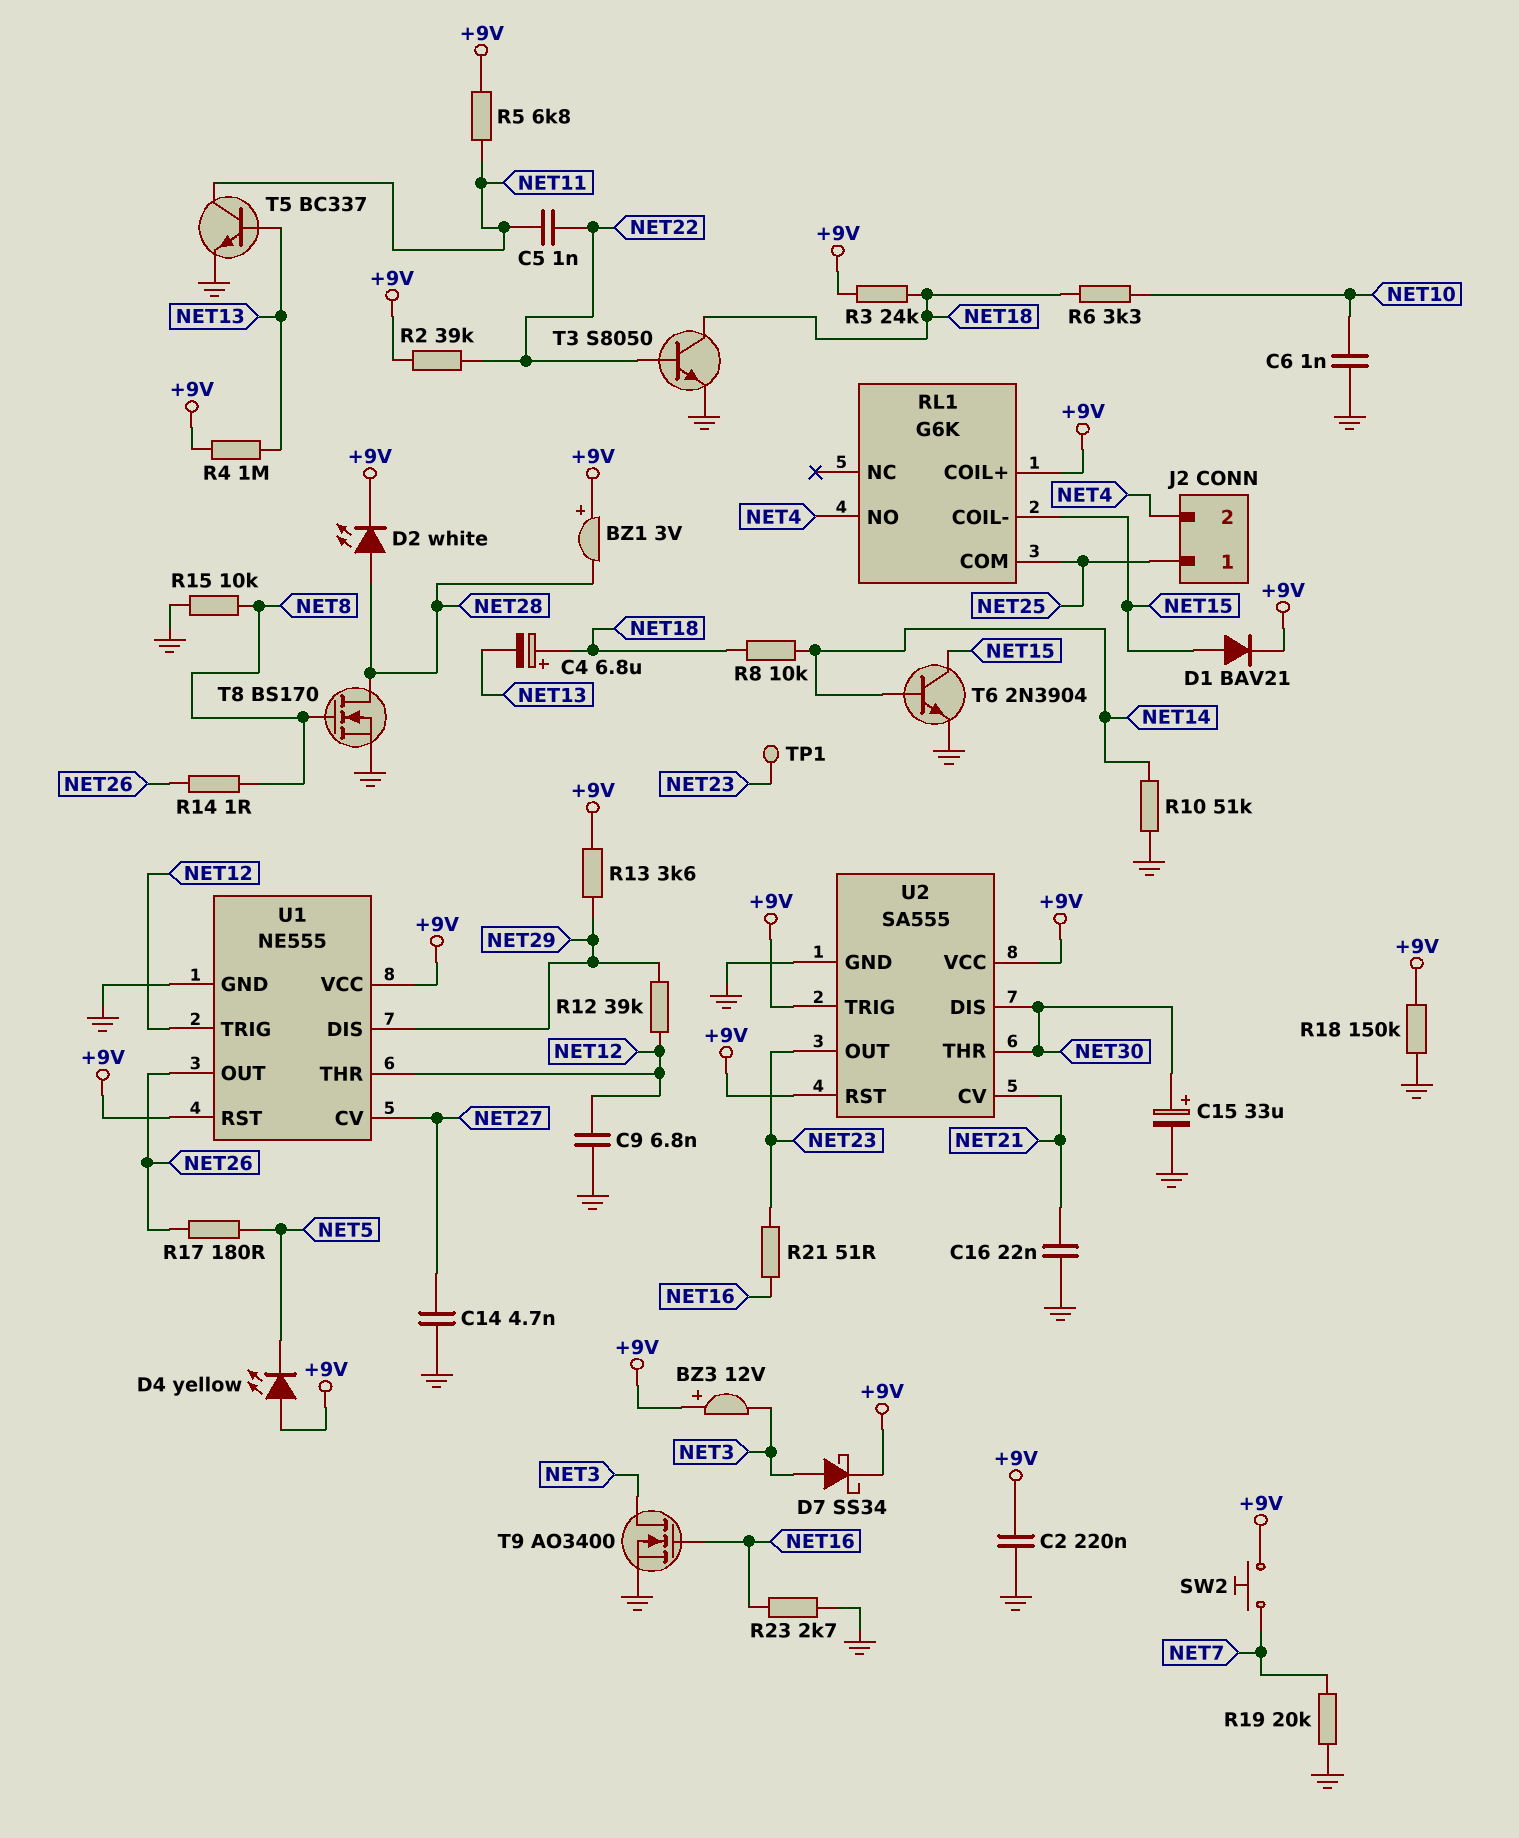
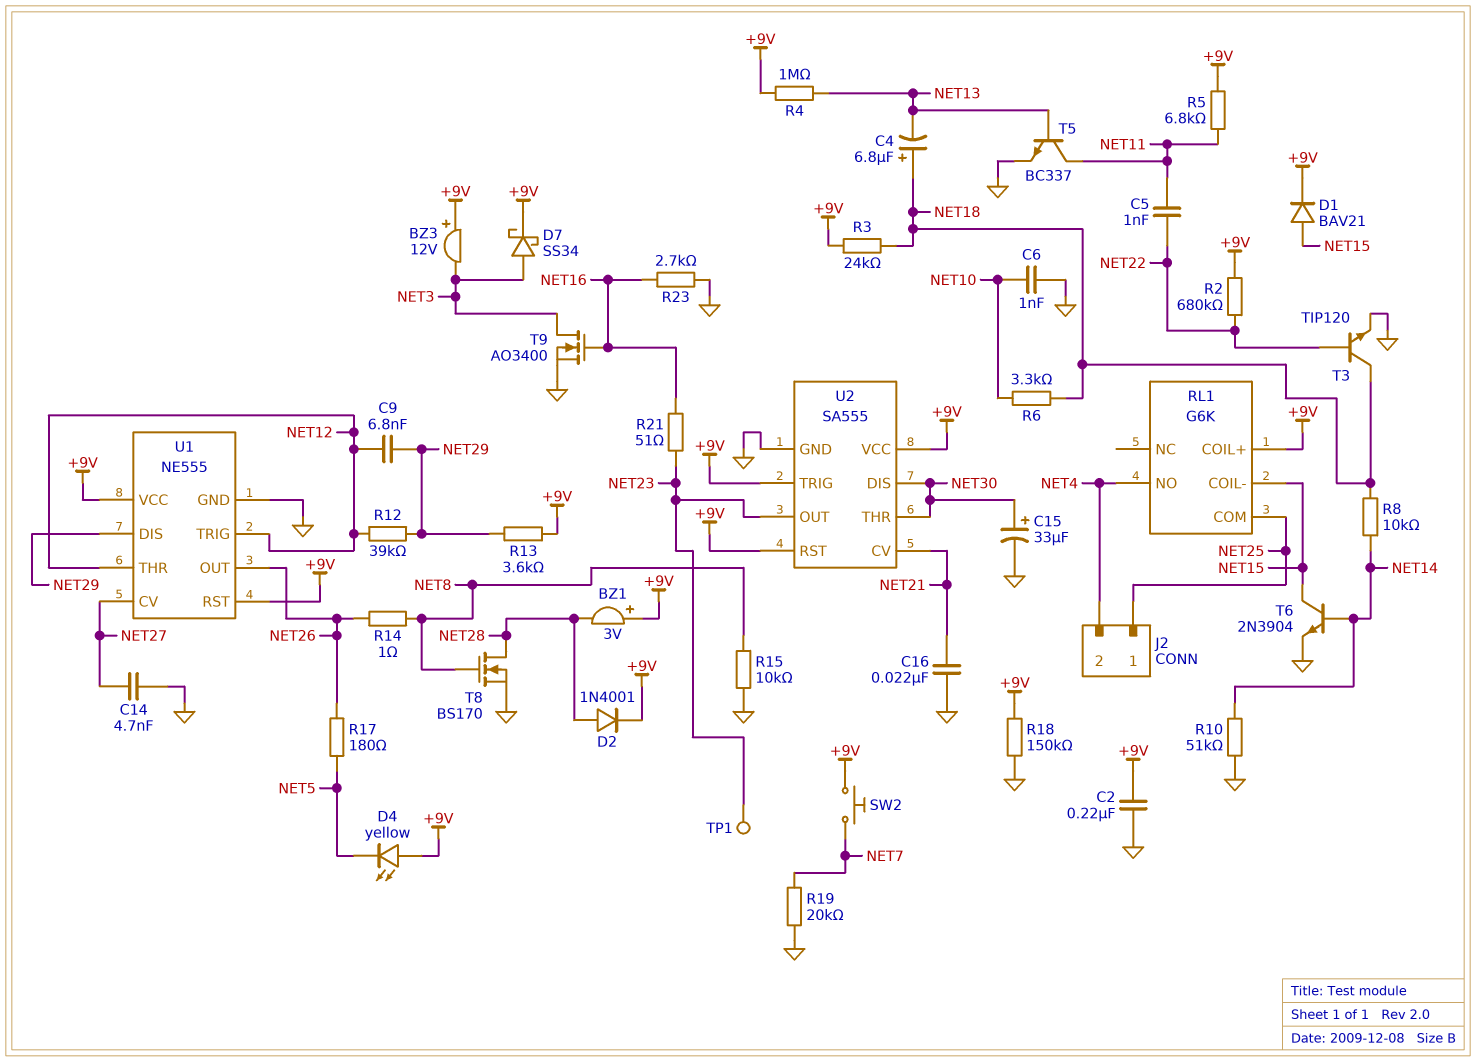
C9: 6.8nF (GND, NET12) -> 6.8nF (NET12, NET29)
D2: LED white (A NET28, K +9V) -> diode 1N4001 (A NET28, K +9V)
R2: 39k (+9V, NET22) -> 680k (+9V, NET22)
T3: NPN S8050 (B NET22, C NET18, E GND) -> NPN TIP120 (B NET22, C NET18, E GND)

